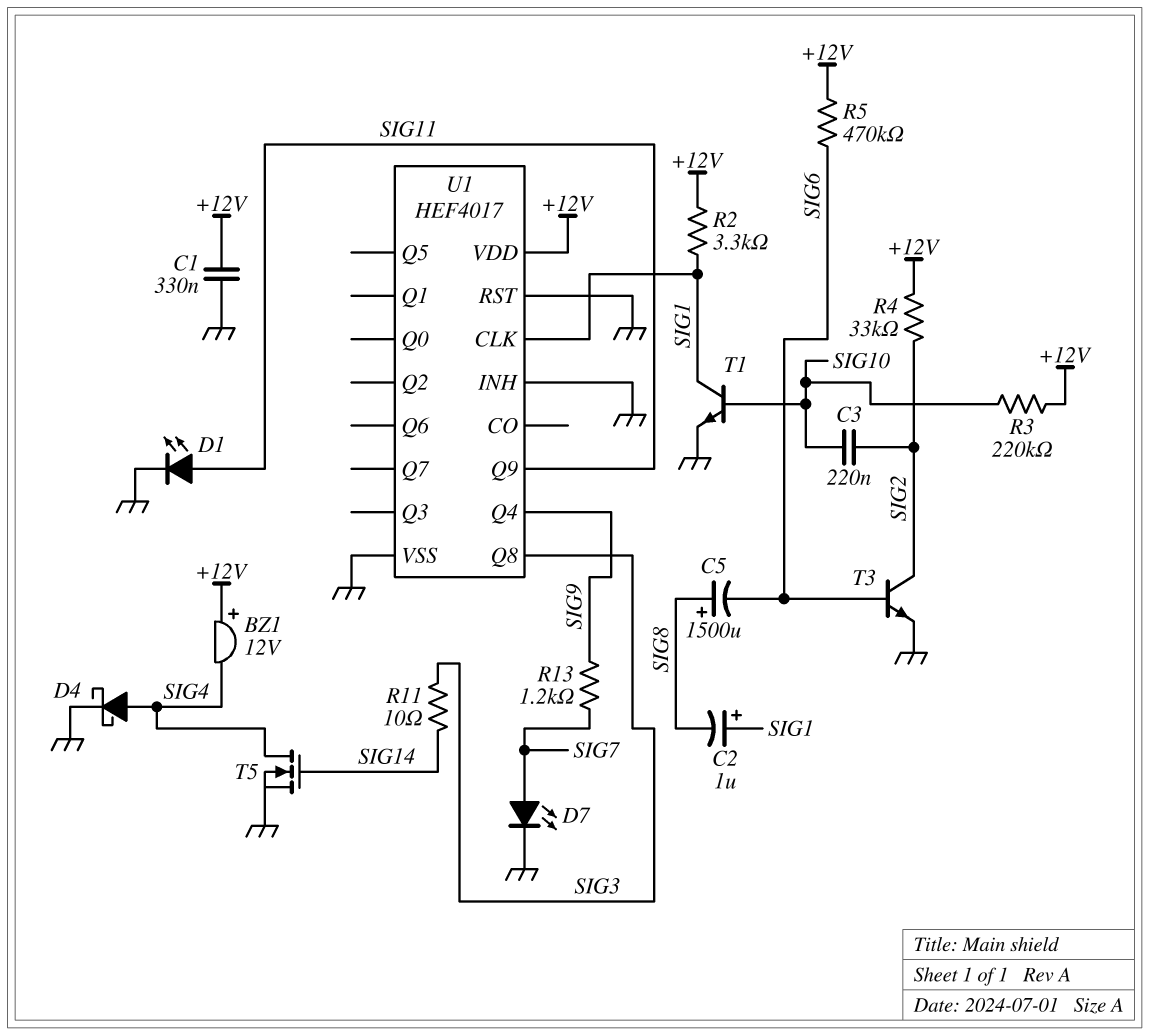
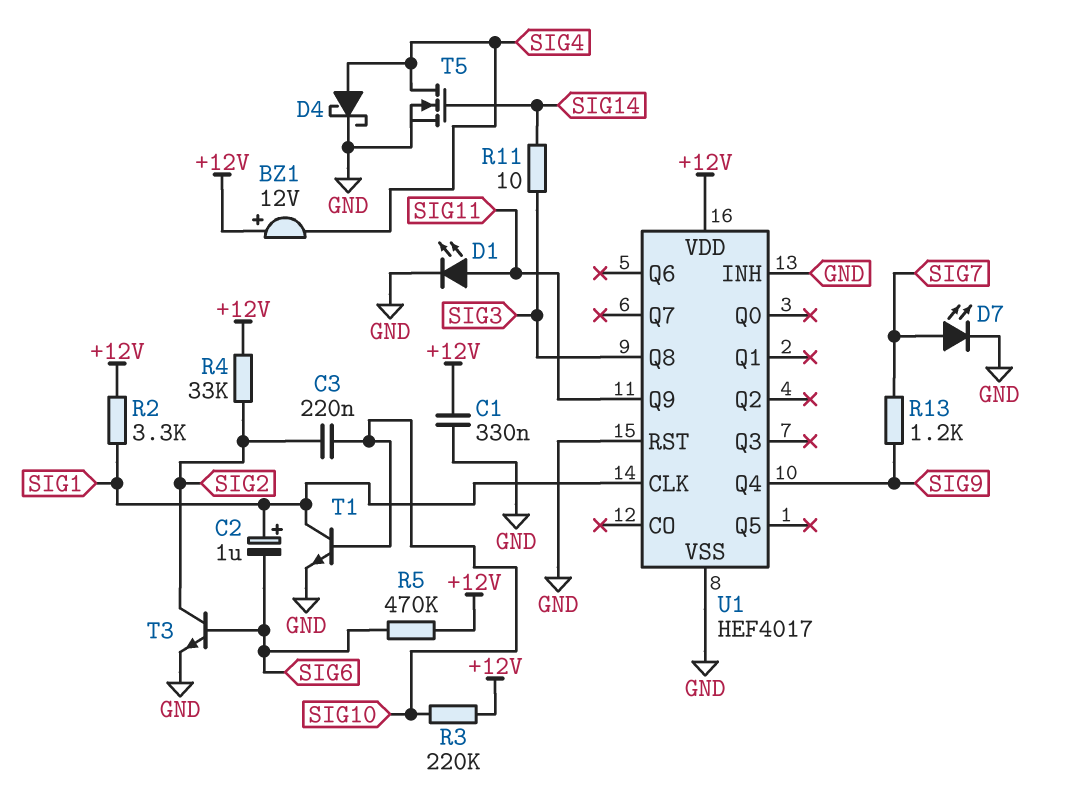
C2: 1uF (plus SIG1, minus SIG8) -> 1uF (plus SIG1, minus SIG6)
C5: 1500uF (plus SIG8, minus SIG6) -> none

